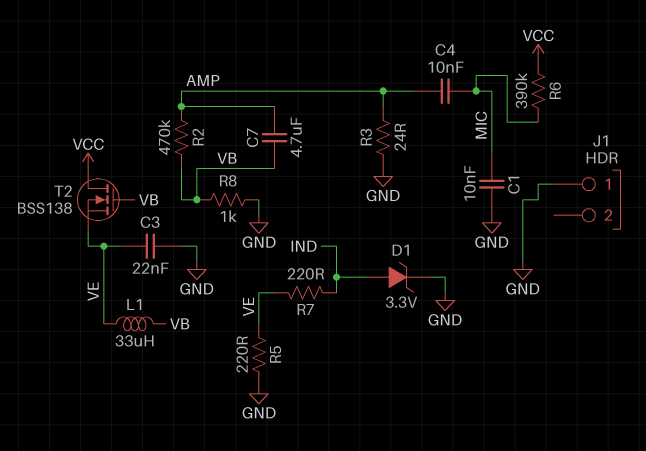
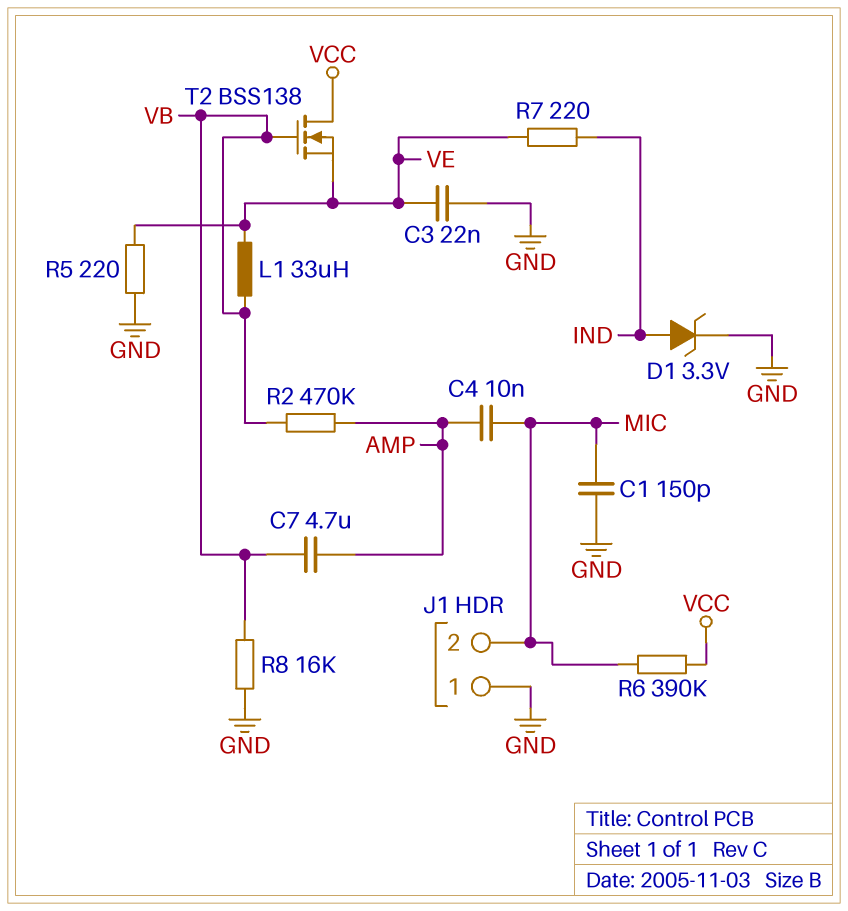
C1: 10nF (GND, MIC) -> 150pF (GND, MIC)
J1 pin 2: none -> MIC
R3: 24 (AMP, GND) -> none
R8: 1k (GND, VB) -> 16k (GND, VB)

